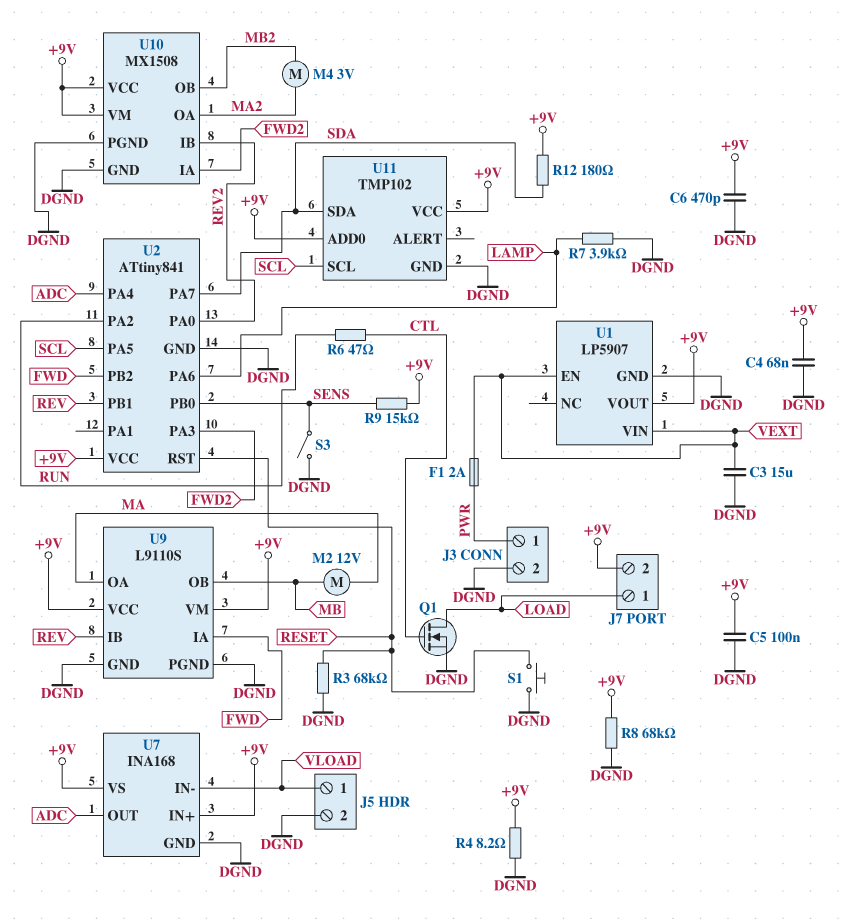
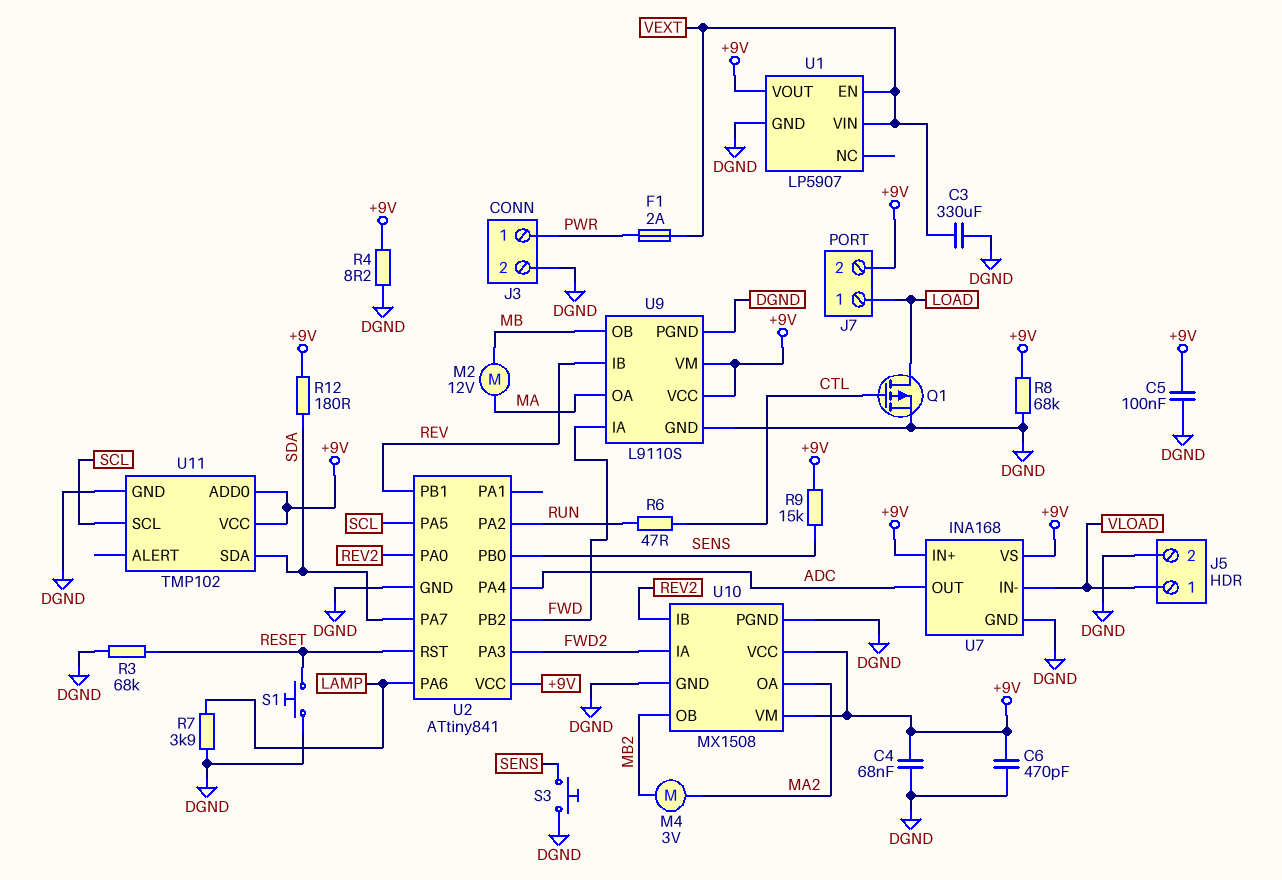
C3: 15uF (DGND, VEXT) -> 330uF (DGND, VEXT)
Q1: NMOS (G CTL, D LOAD, S DGND) -> PMOS (G CTL, D LOAD, S DGND)
S3: switch (DGND, SENS) -> button (DGND, SENS)

